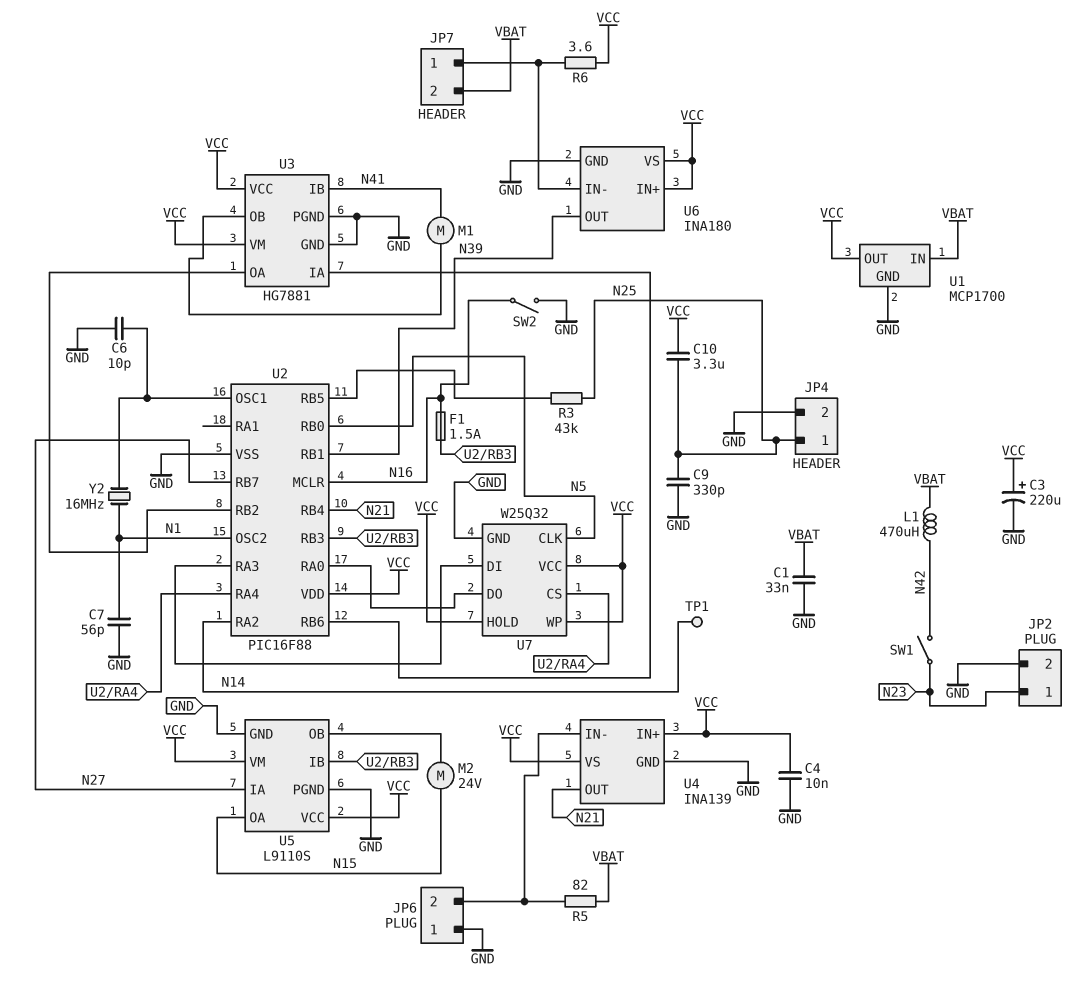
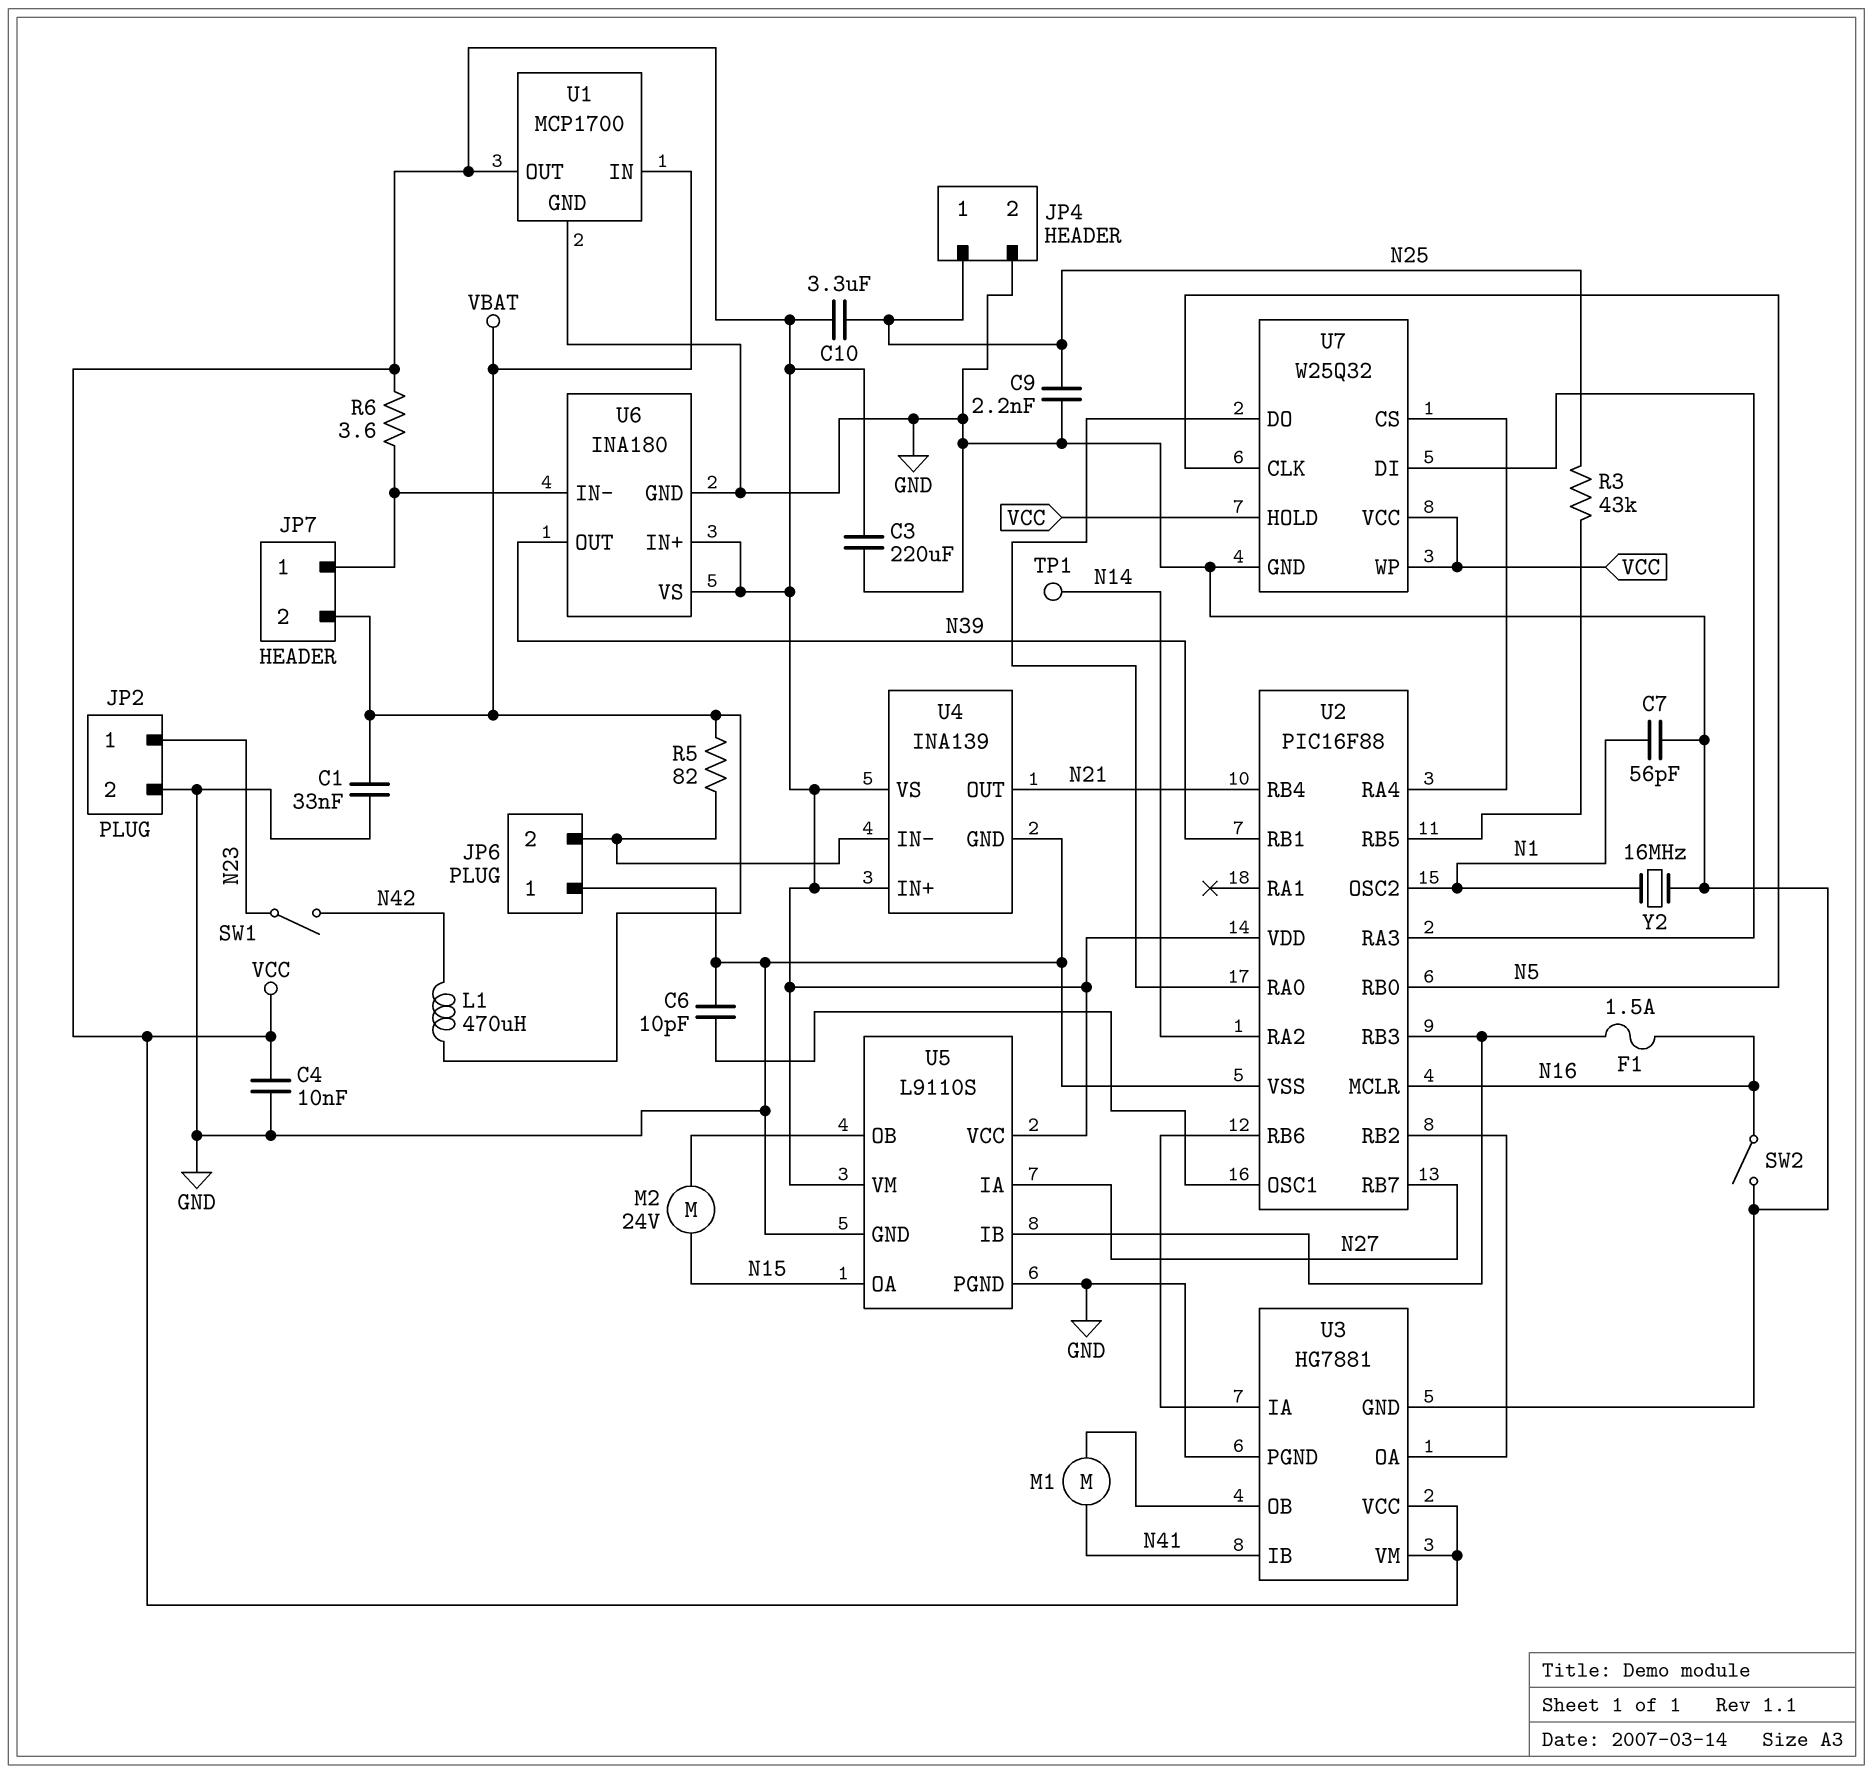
C3: 220uF (plus VCC, minus GND) -> 220uF (GND, VCC)
C9: 330pF (GND, N25) -> 2.2nF (GND, N25)
Y2: 16MHz (N1, U2/OSC1) -> 16MHz (GND, N1)

